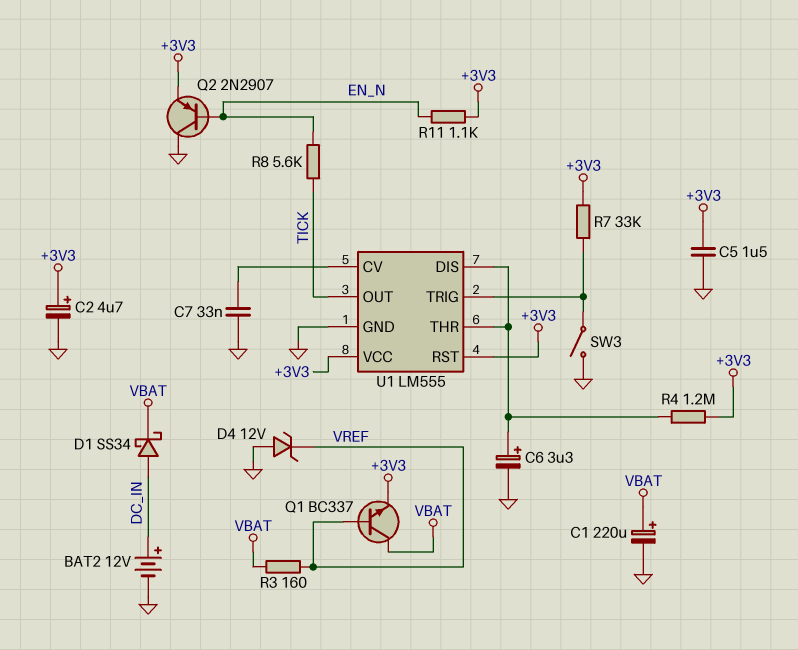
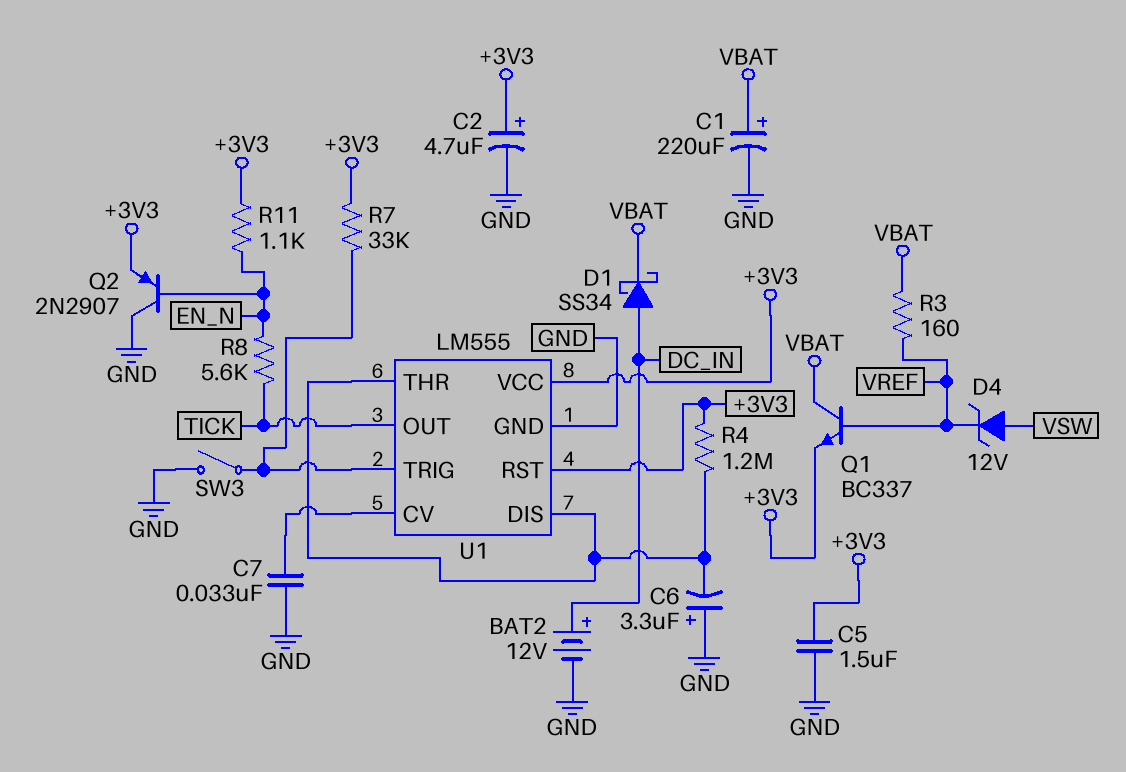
C6: 3.3uF (plus U1/DIS, minus GND) -> 3.3uF (plus GND, minus U1/DIS)
D4: zener 12V (A GND, K VREF) -> zener 12V (A VSW, K VREF)

